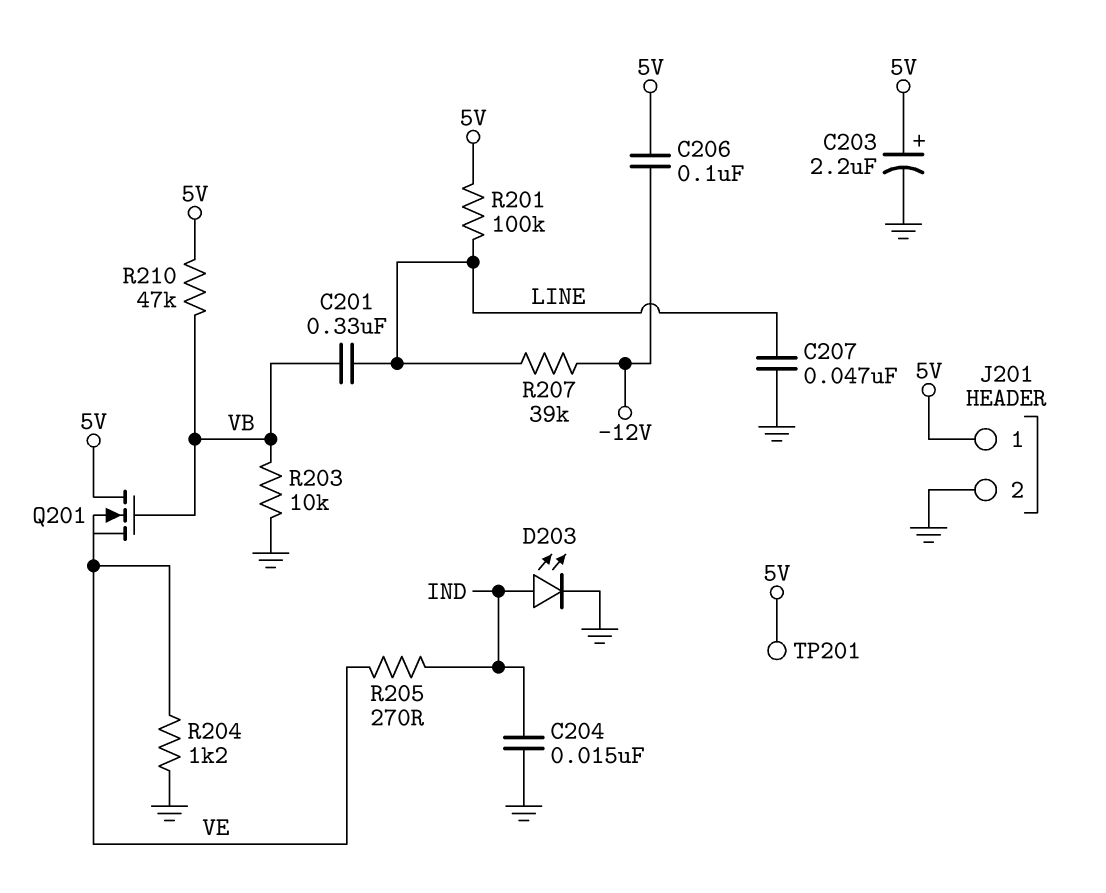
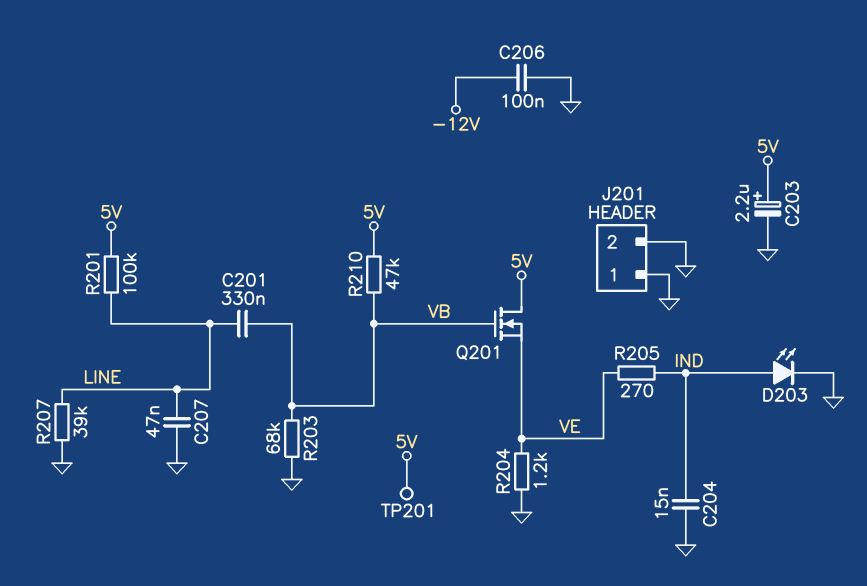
C206: 100nF (-12V, 5V) -> 100nF (-12V, GND)
J201 pin 1: 5V -> GND
R203: 10k (GND, VB) -> 68k (GND, VB)
R207: 39k (-12V, LINE) -> 39k (GND, LINE)

